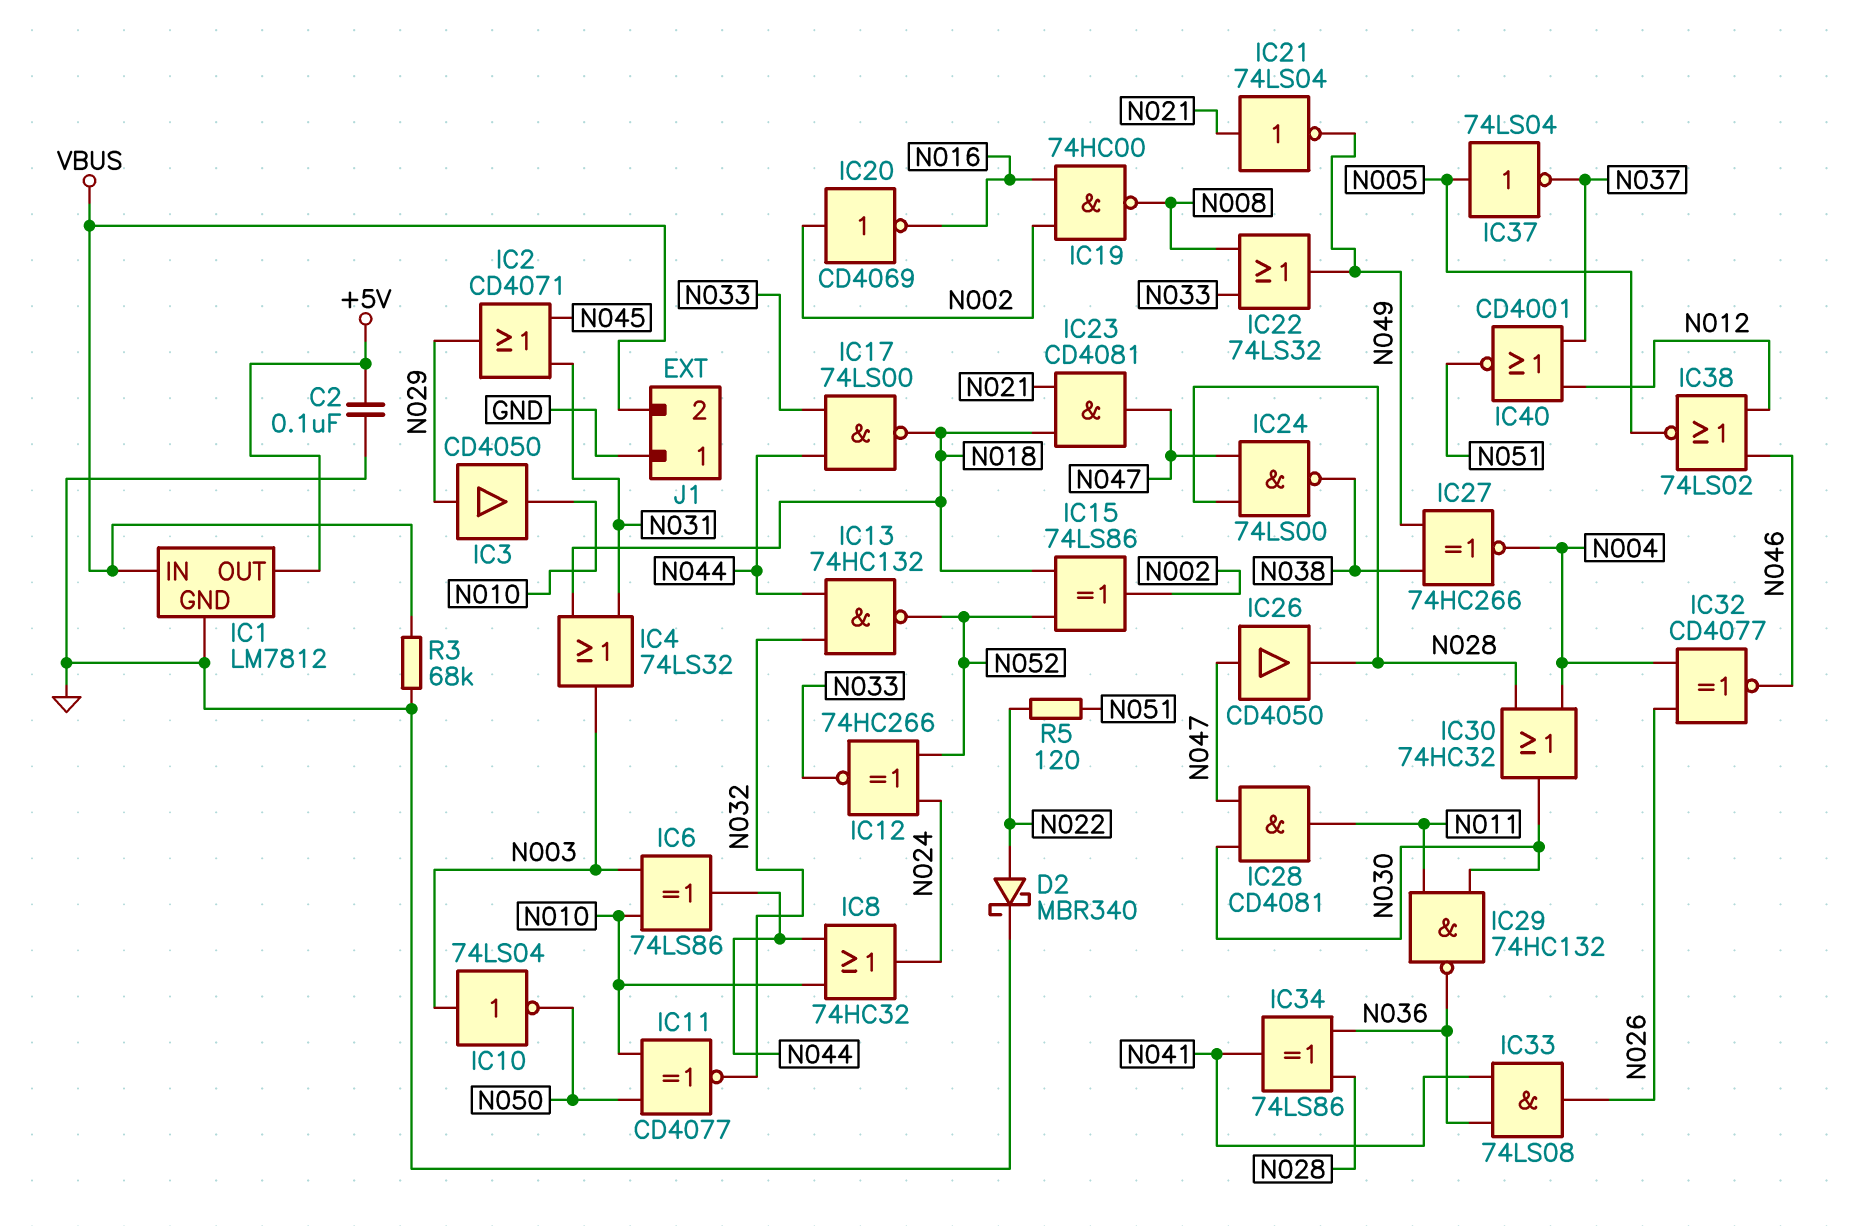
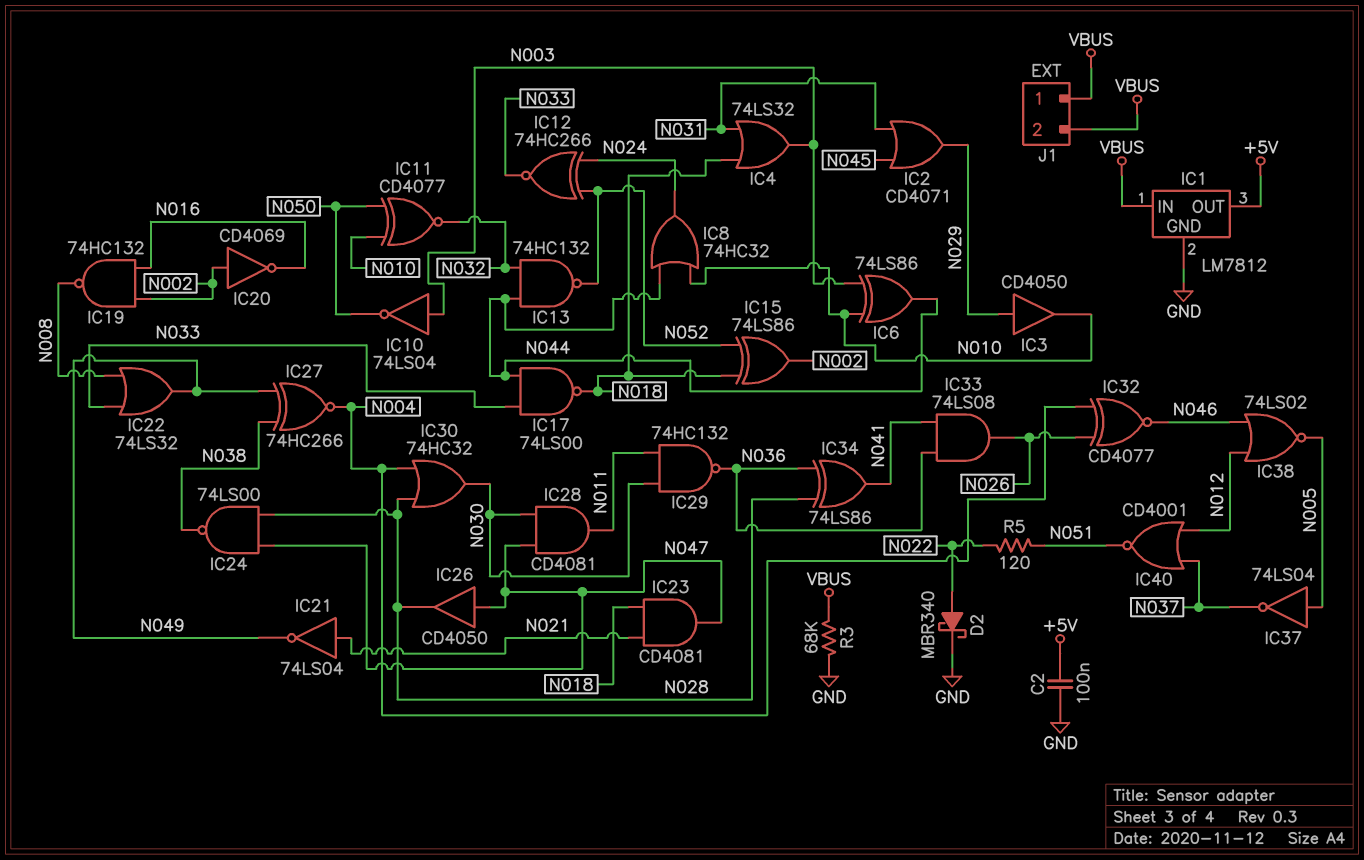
IC19: NAND 74HC00 (in N002, in N016, out N008) -> NAND 74HC132 (in N002, in N016, out N008)
J1 pin 1: GND -> VBUS

